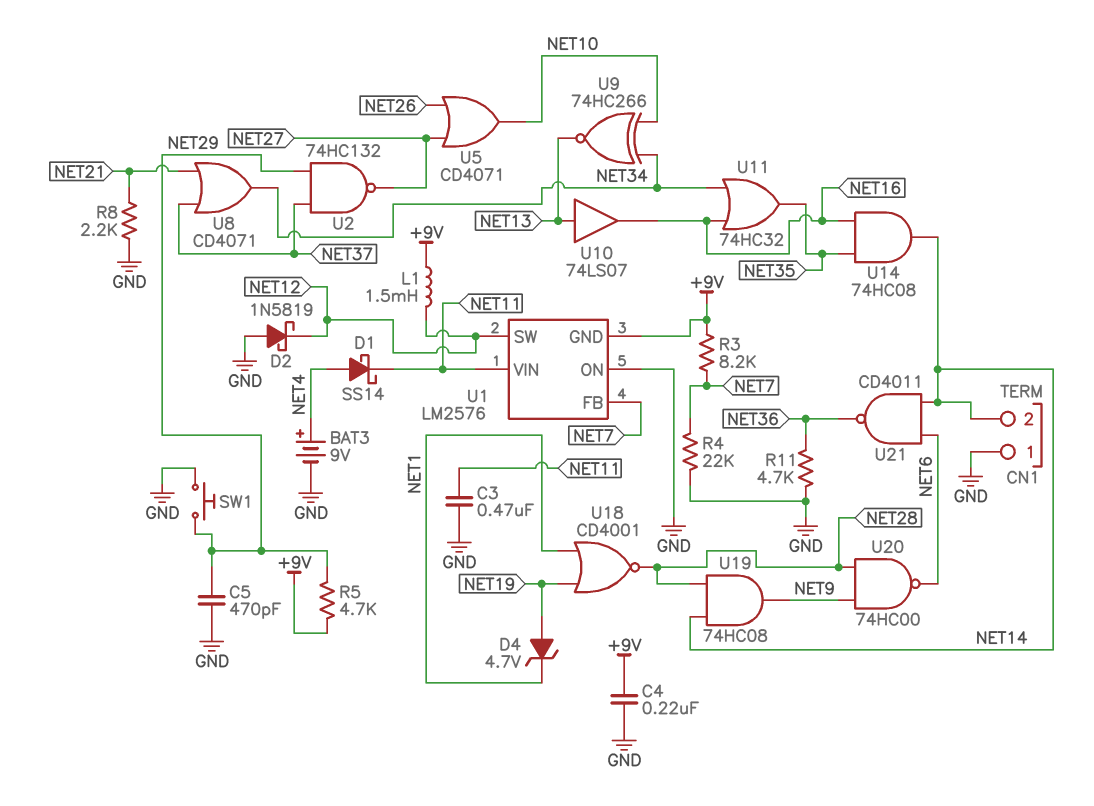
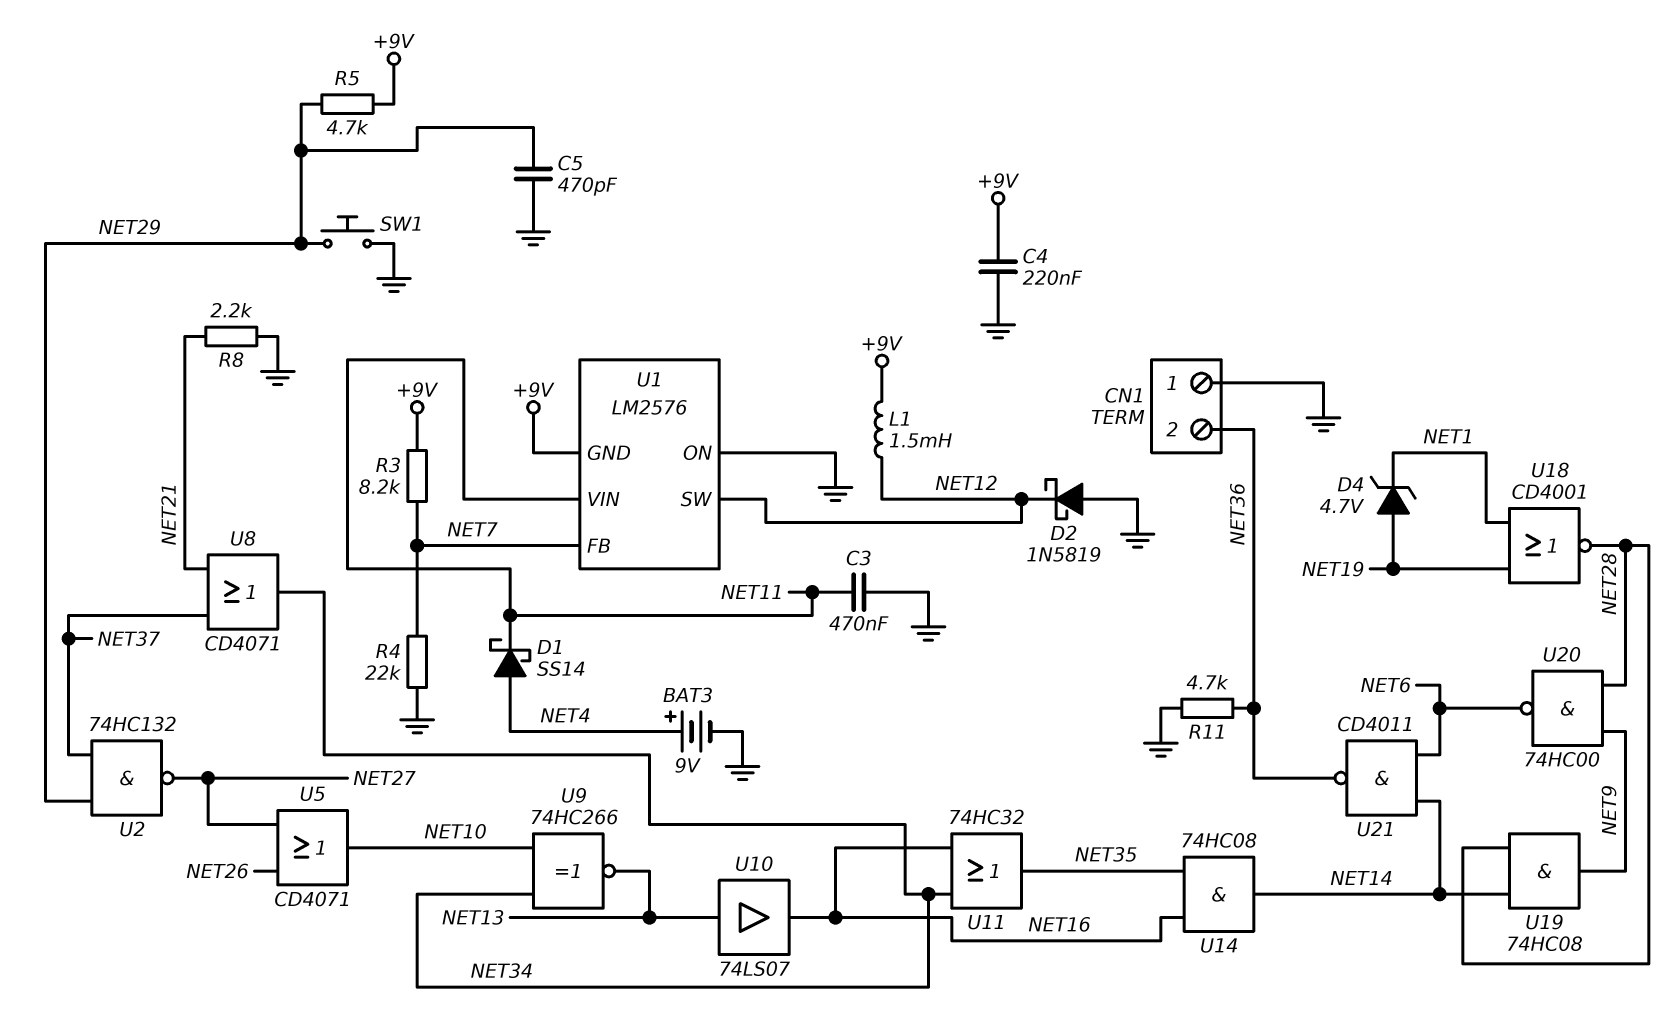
CN1 pin 2: NET14 -> NET36

